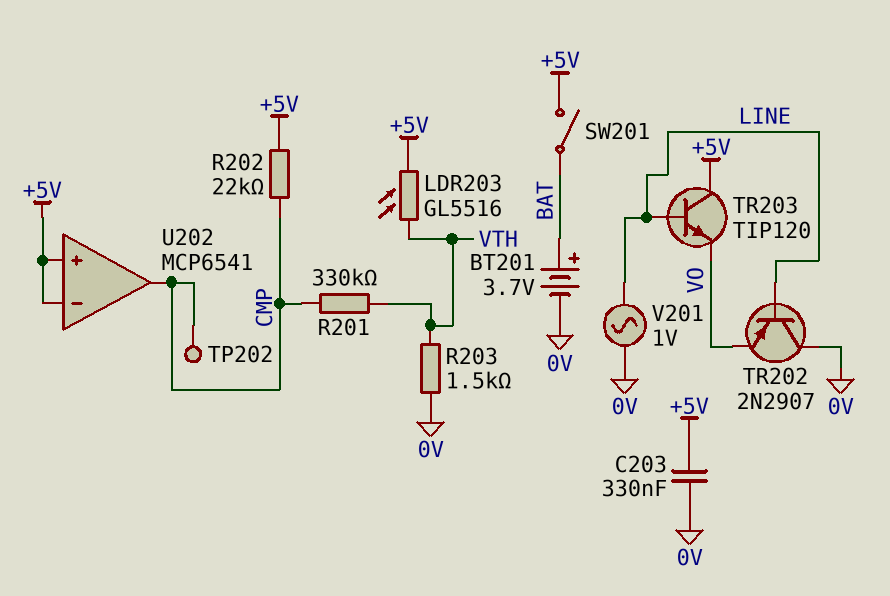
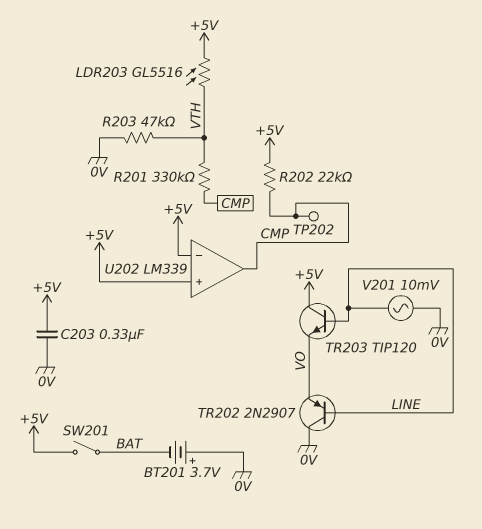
BT201: 3.7V (plus BAT, minus 0V) -> 3.7V (plus 0V, minus BAT)
R203: 1.5k (0V, VTH) -> 47k (0V, VTH)
U202: MCP6541 -> LM339
V201: AC 1V (0V, LINE) -> AC 10mV (0V, LINE)

